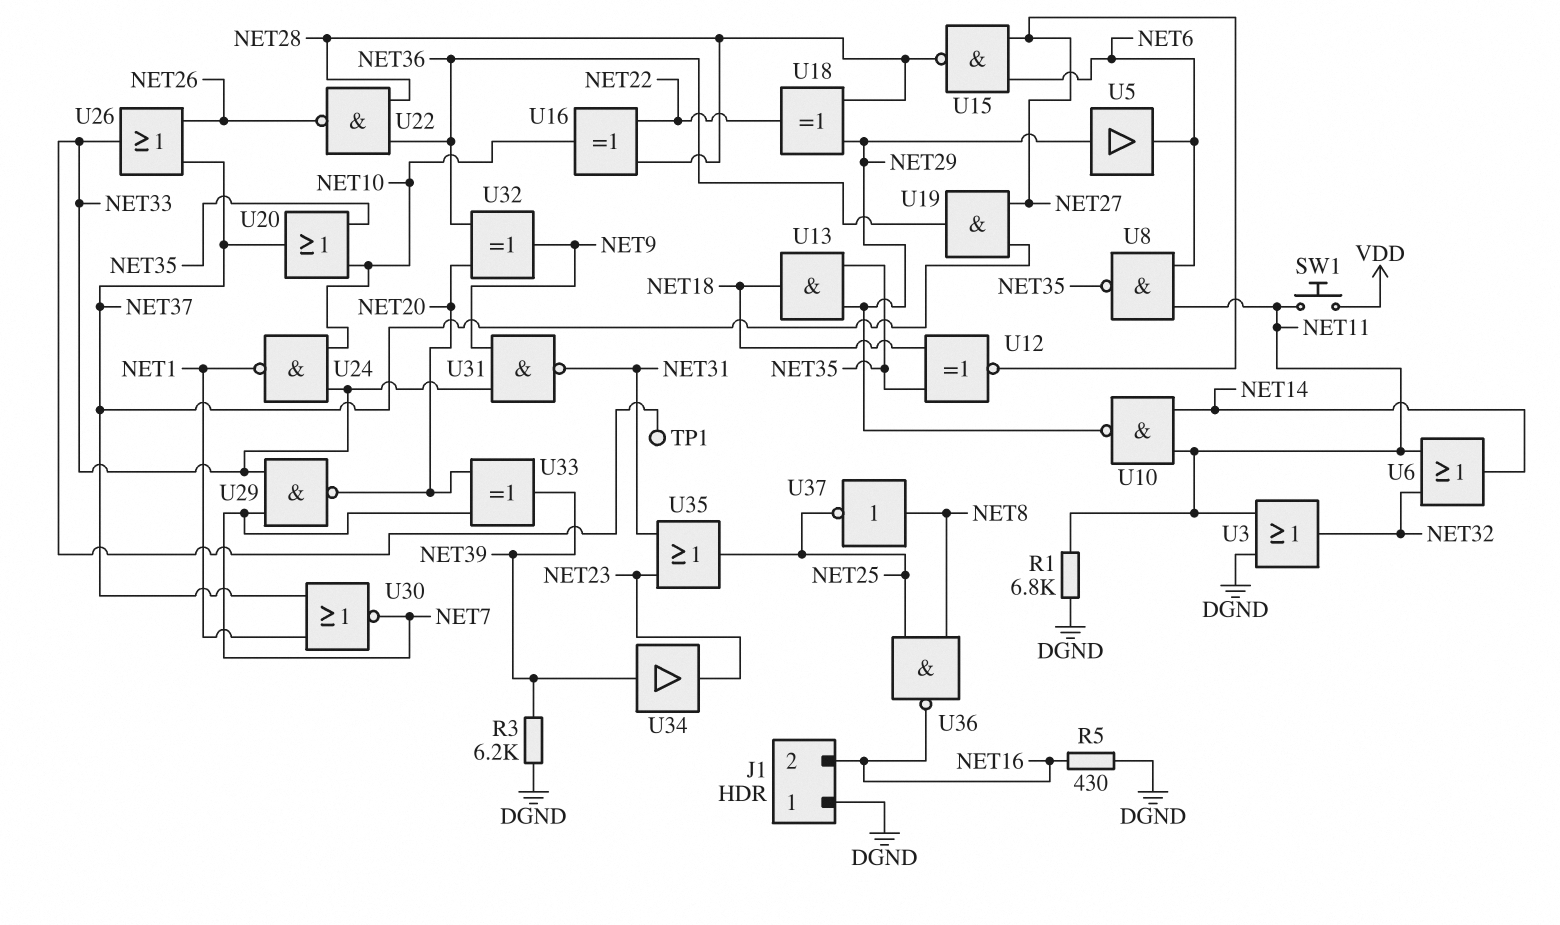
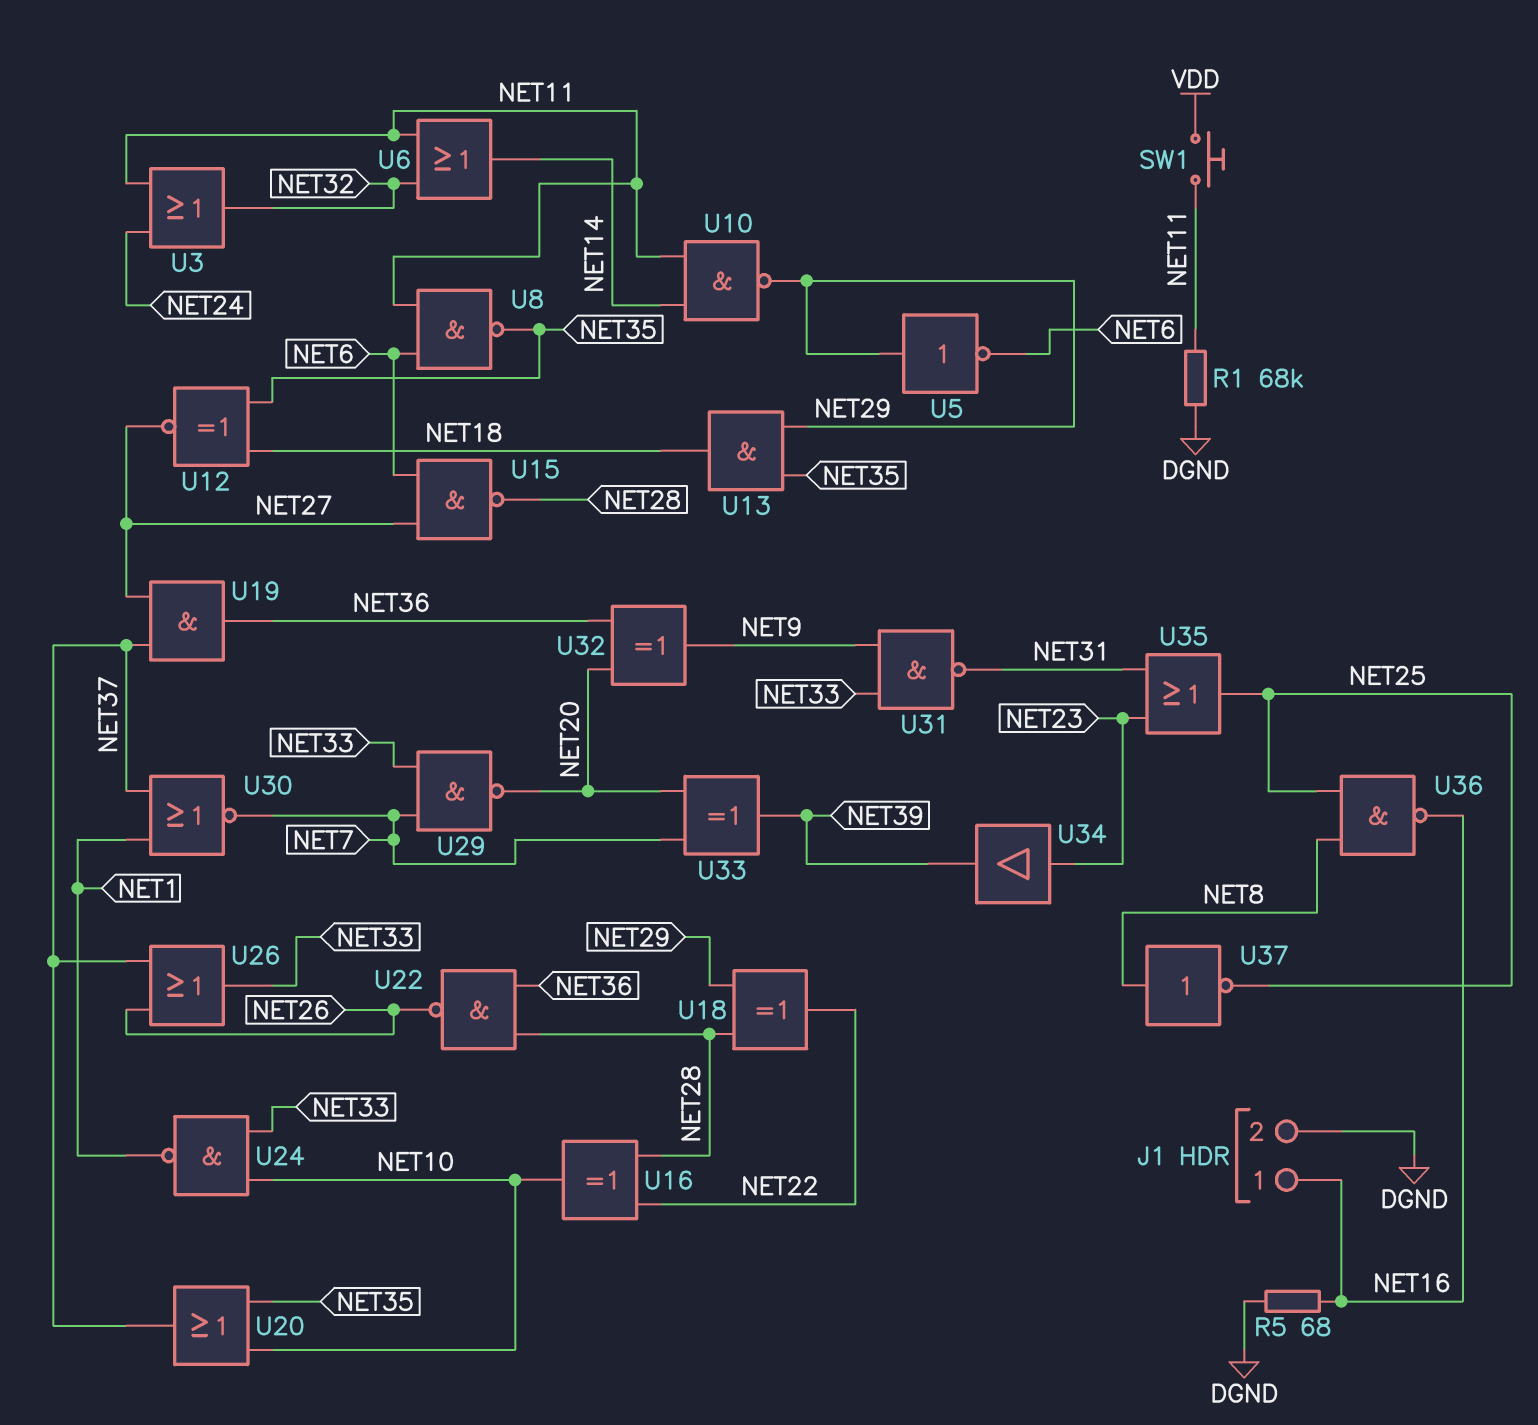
J1 pin 1: DGND -> NET16
J1 pin 2: NET16 -> DGND
R1: 6.8k (DGND, NET11) -> 68k (DGND, NET11)
R3: 6.2k (DGND, NET39) -> none
R5: 430 (DGND, NET16) -> 68 (DGND, NET16)
TP1: test point (NET33) -> none
U3: OR (in DGND, in NET11, out NET32) -> OR (in NET11, in NET24, out NET32)
U5: buffer (in NET29, out NET6) -> NOT (in NET29, out NET6)
U34: buffer (in NET39, out NET23) -> buffer (in NET23, out NET39)

